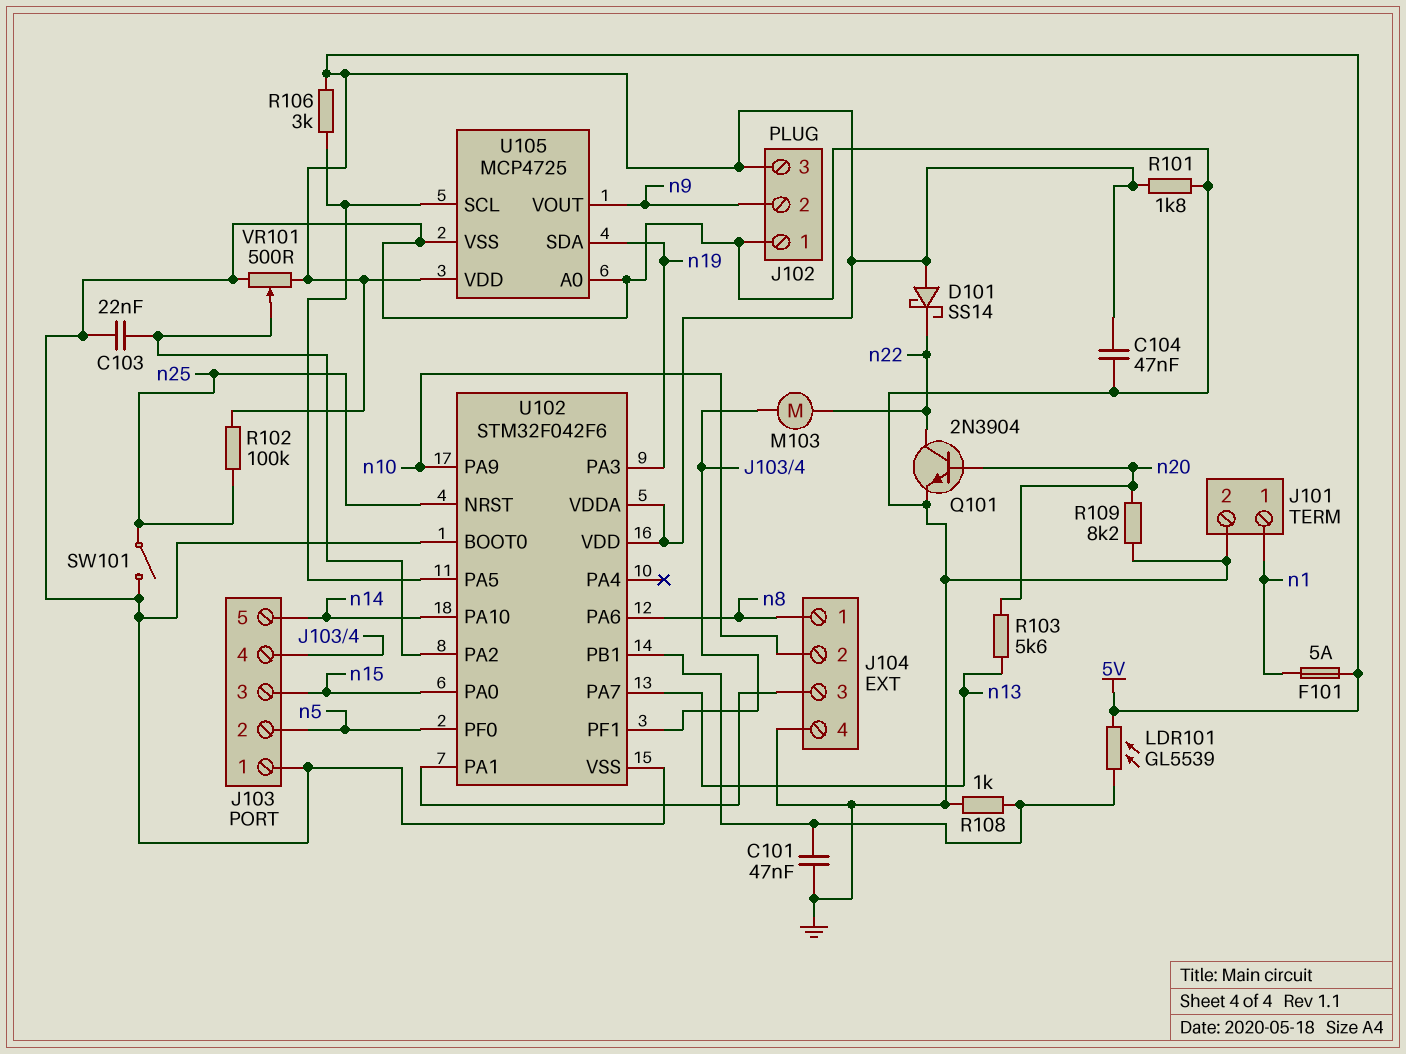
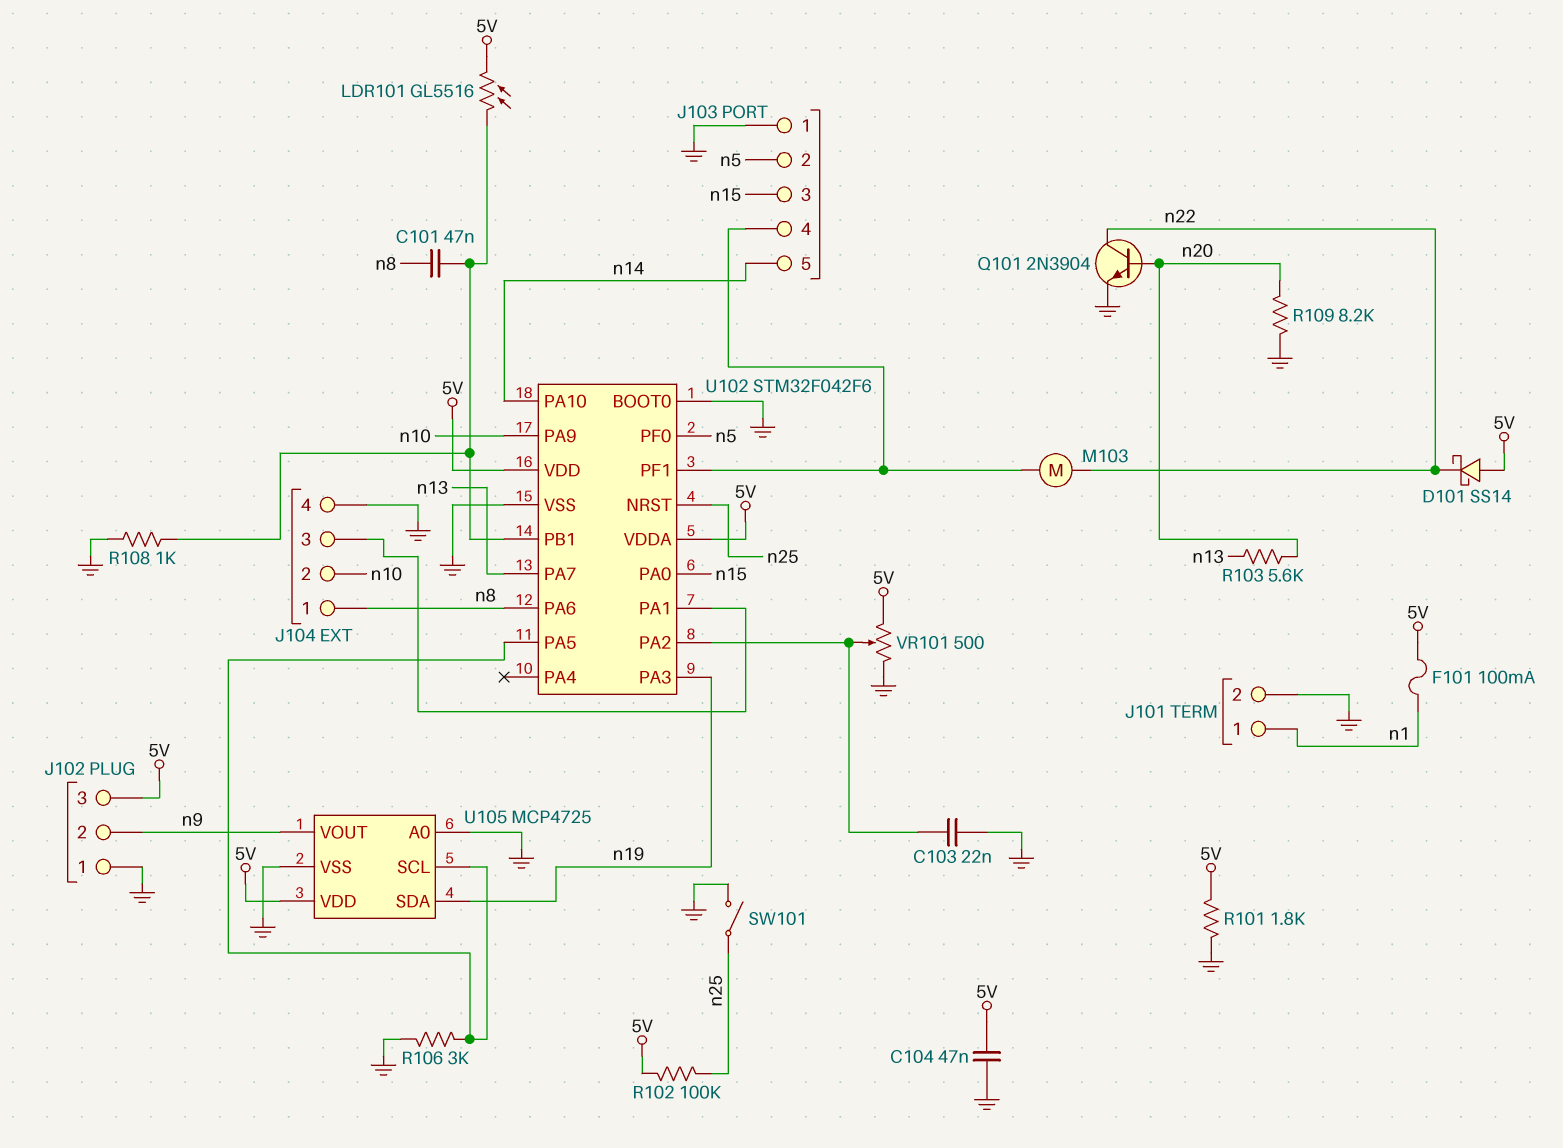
C101: 47nF (GND, U102/PB1) -> 47nF (U102/PB1, n8)
F101: 5A (5V, n1) -> 100mA (5V, n1)
LDR101: GL5539 (5V, U102/PB1) -> GL5516 (5V, U102/PB1)
R106: 3k (5V, U102/PA5) -> 3k (GND, U102/PA5)

